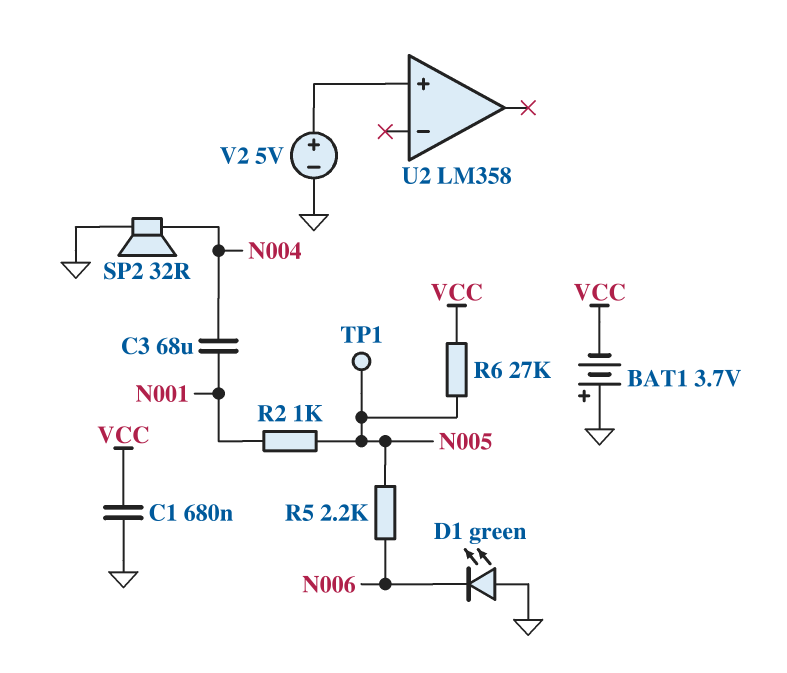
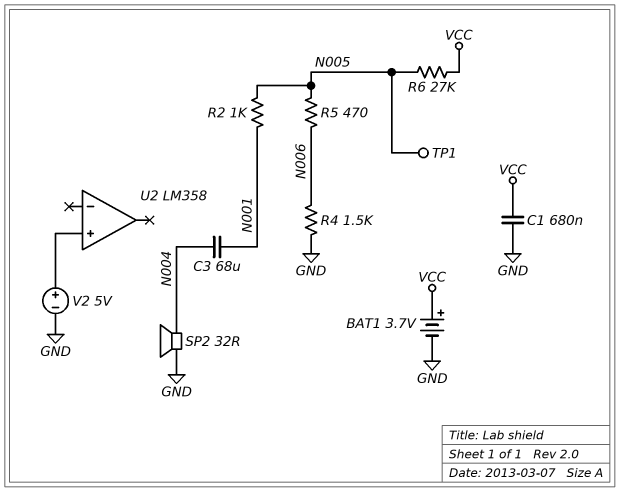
BAT1: 3.7V (plus GND, minus VCC) -> 3.7V (plus VCC, minus GND)
D1: LED green (A GND, K N006) -> none
R4: none -> 1.5k (GND, N006)
R5: 2.2k (N005, N006) -> 470 (N005, N006)

